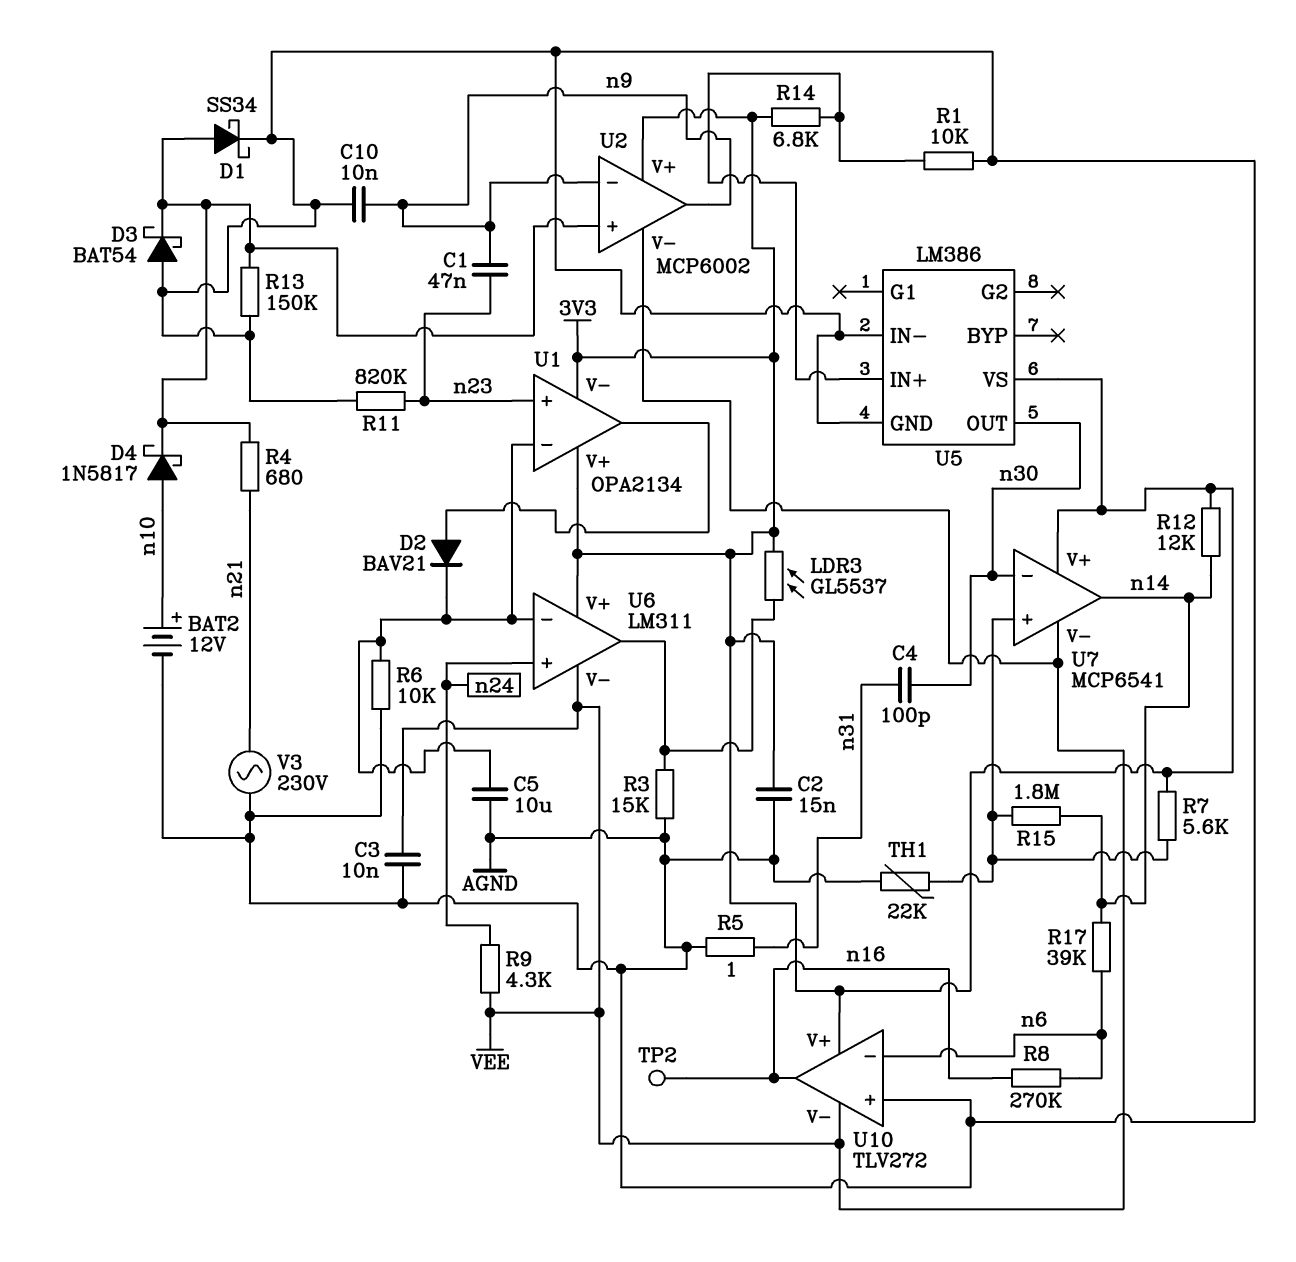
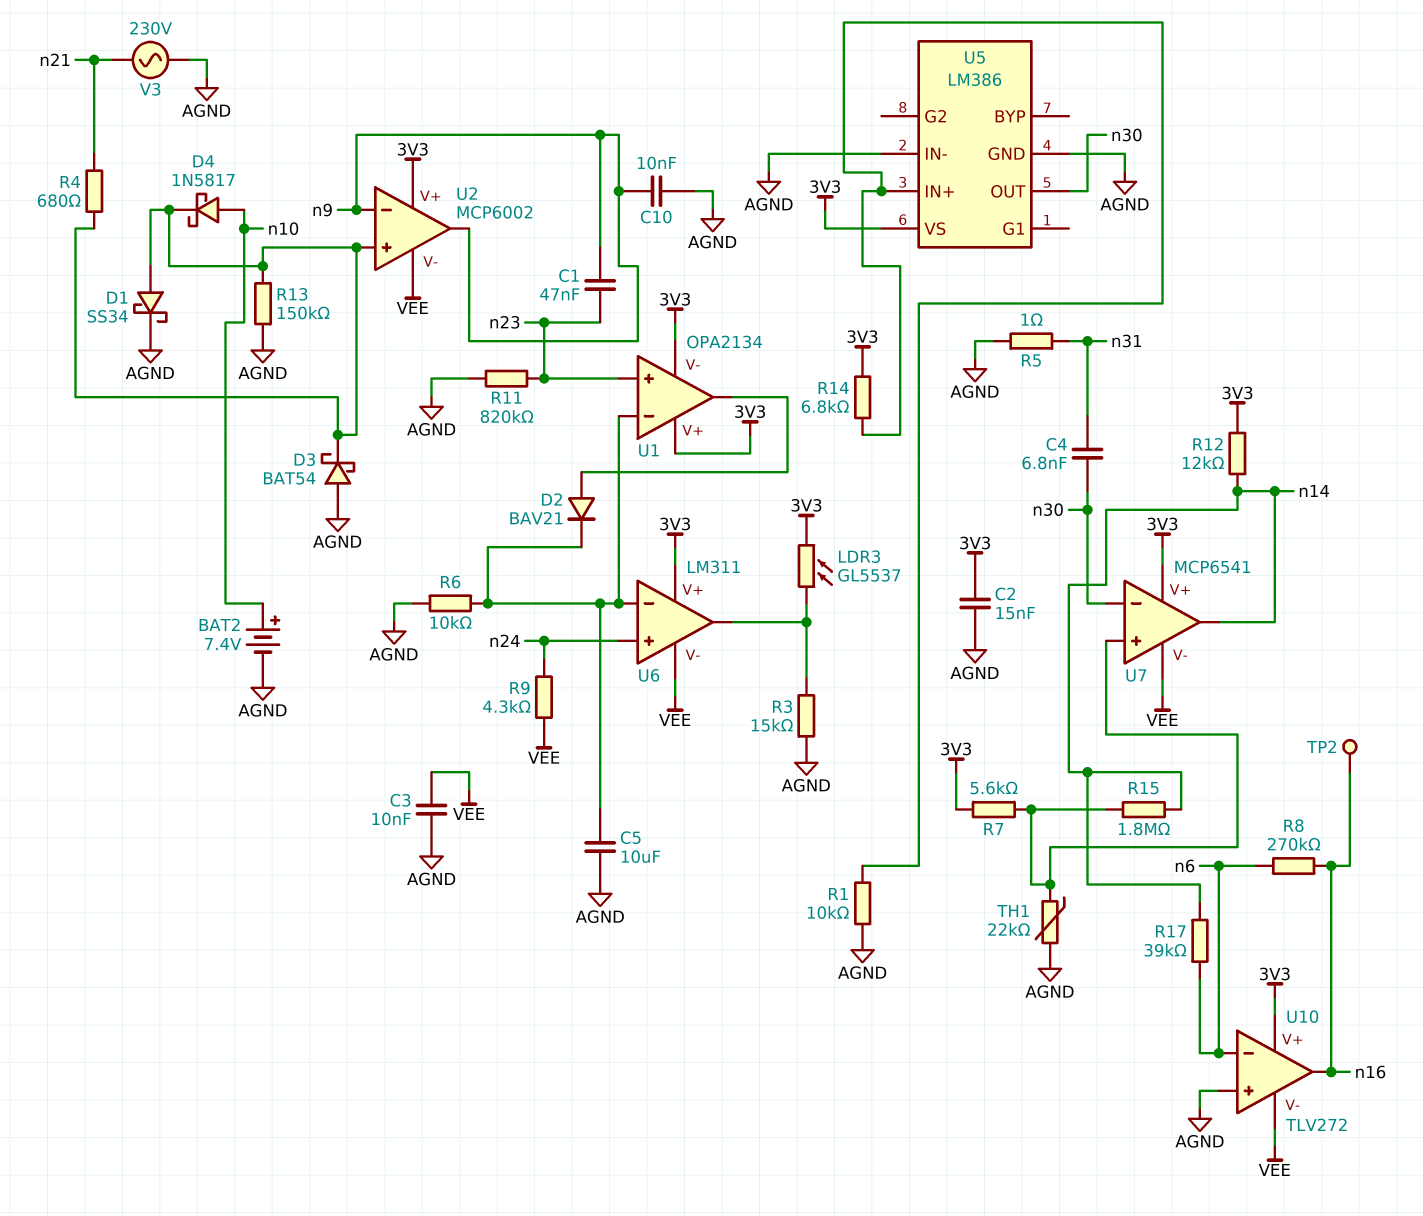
BAT2: 12V (plus n10, minus AGND) -> 7.4V (plus n10, minus AGND)
C4: 100pF (n30, n31) -> 6.8nF (n30, n31)

